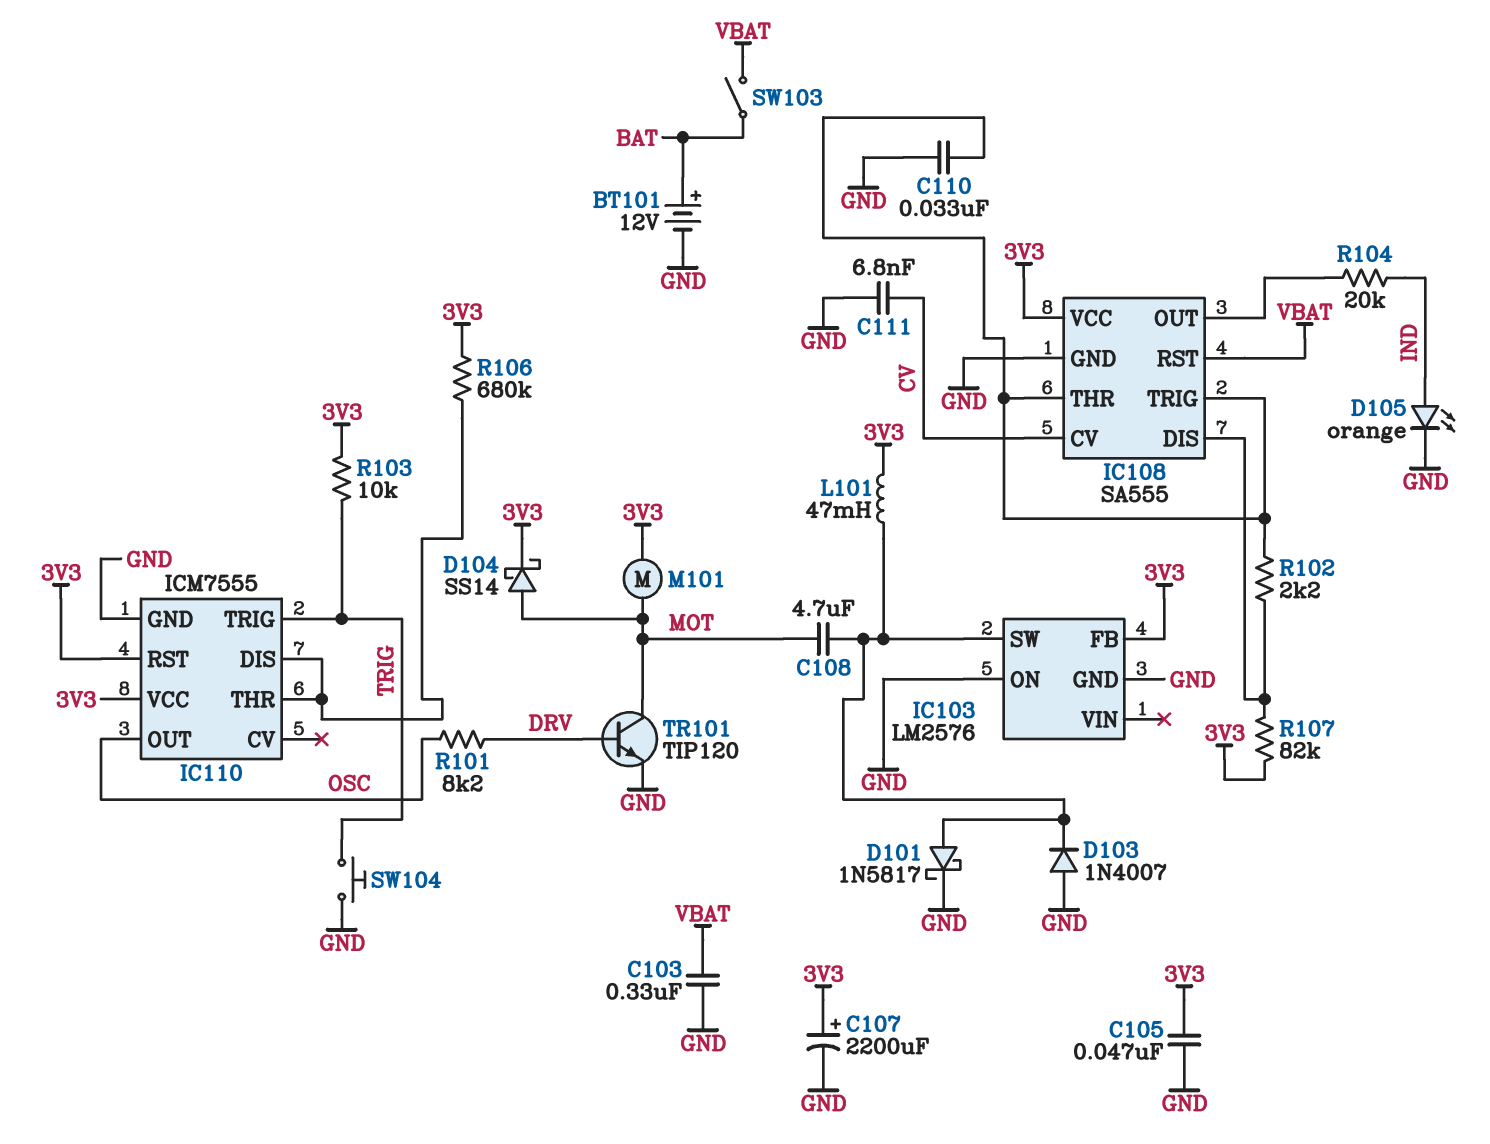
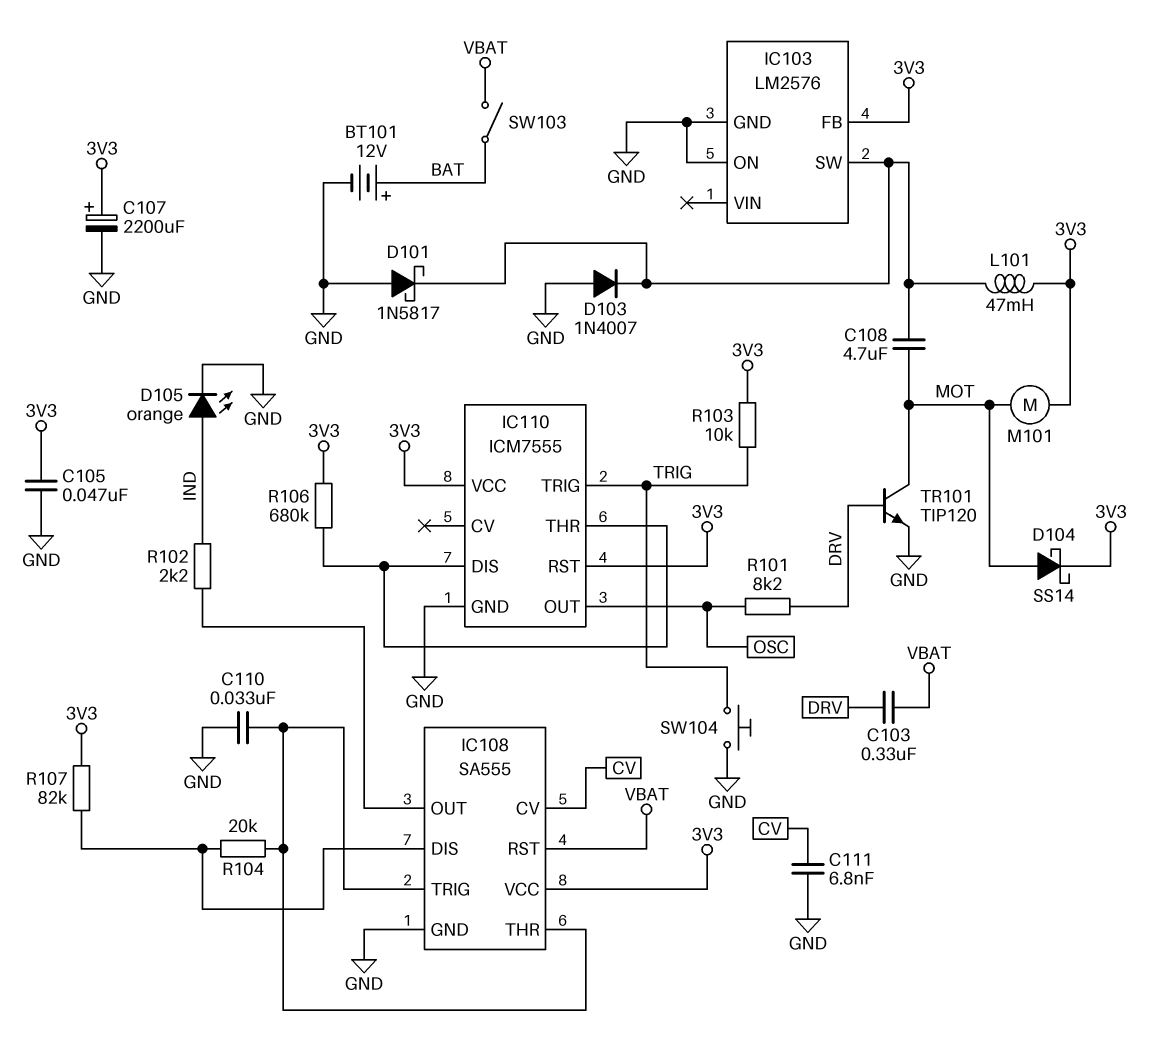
C103: 330nF (GND, VBAT) -> 330nF (DRV, VBAT)
D101: schottky 1N5817 (A IC103/SW, K GND) -> schottky 1N5817 (A GND, K IC103/SW)
R102: 2.2k (IC108/DIS, IC108/THR) -> 2.2k (IC108/OUT, IND)
R104: 20k (IC108/OUT, IND) -> 20k (IC108/DIS, IC108/THR)

